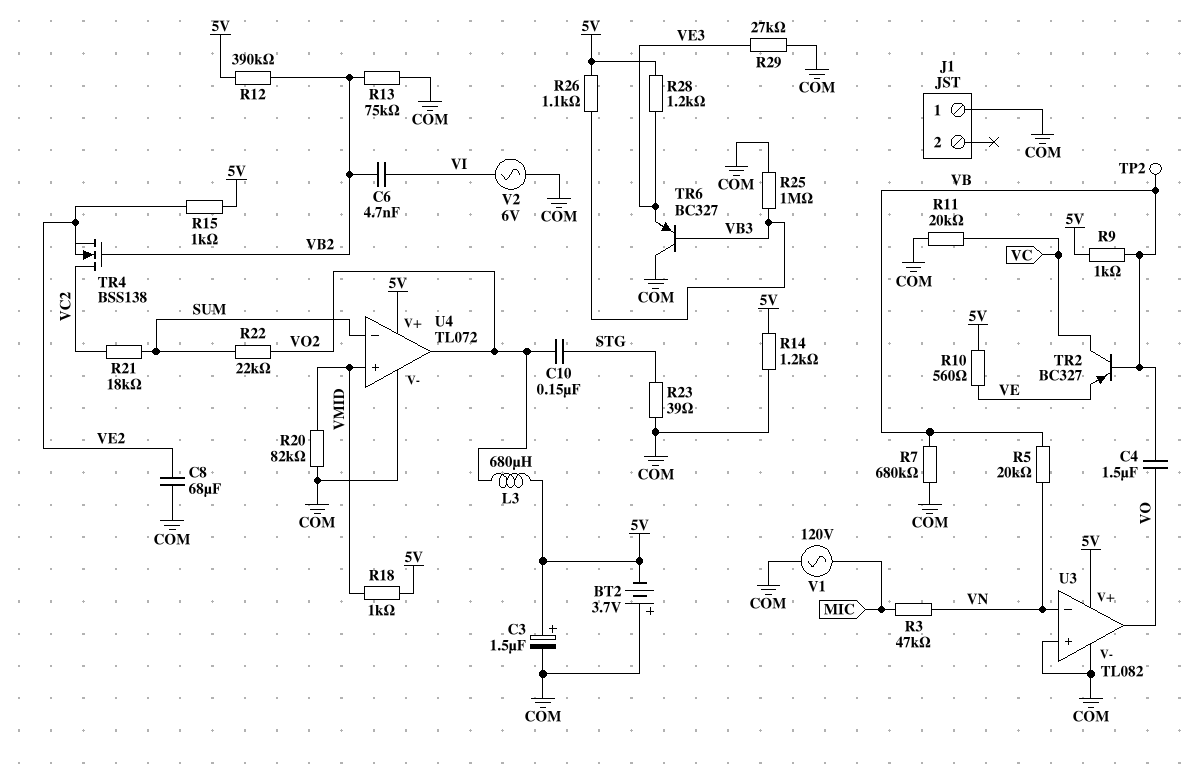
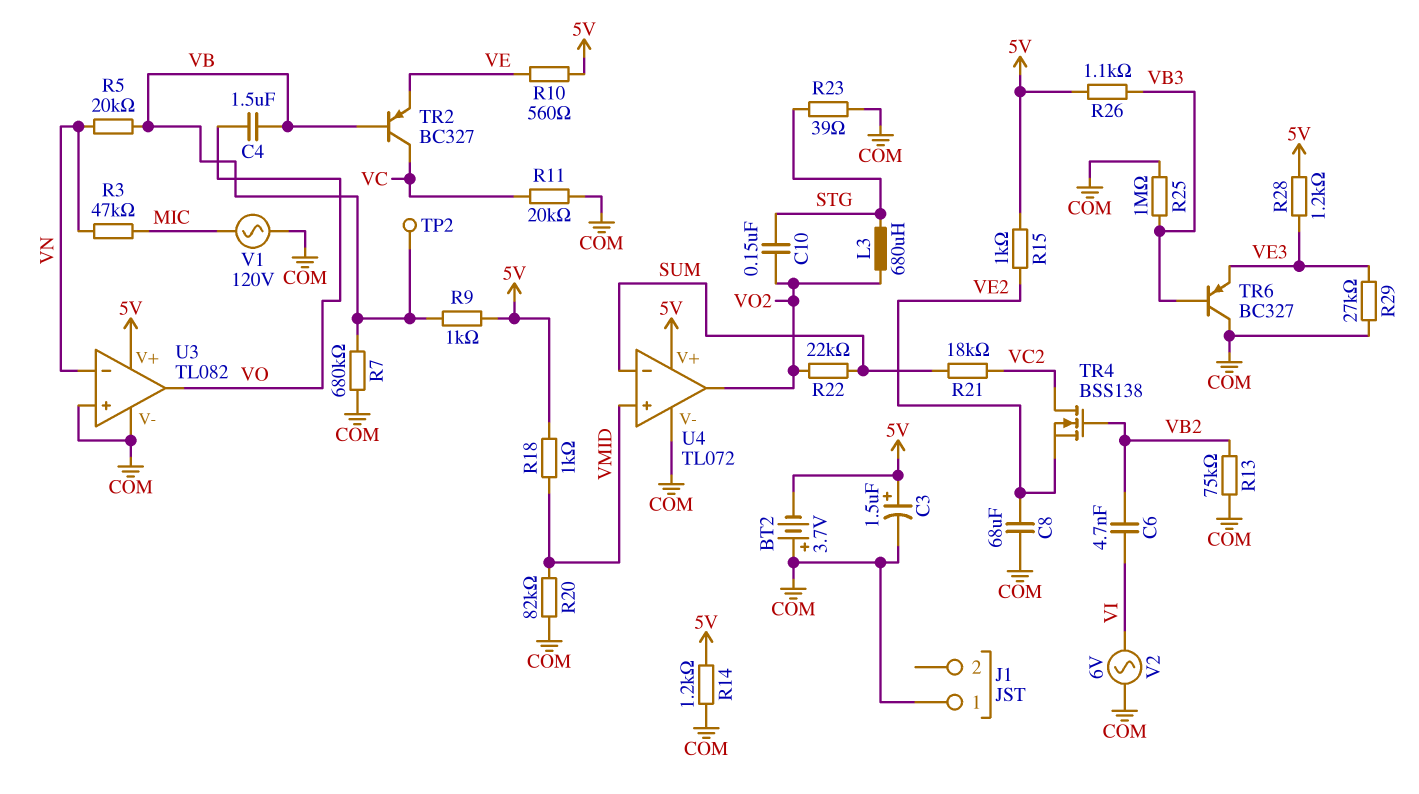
L3: 680uH (5V, VO2) -> 680uH (STG, VO2)
R12: 390k (5V, VB2) -> none

